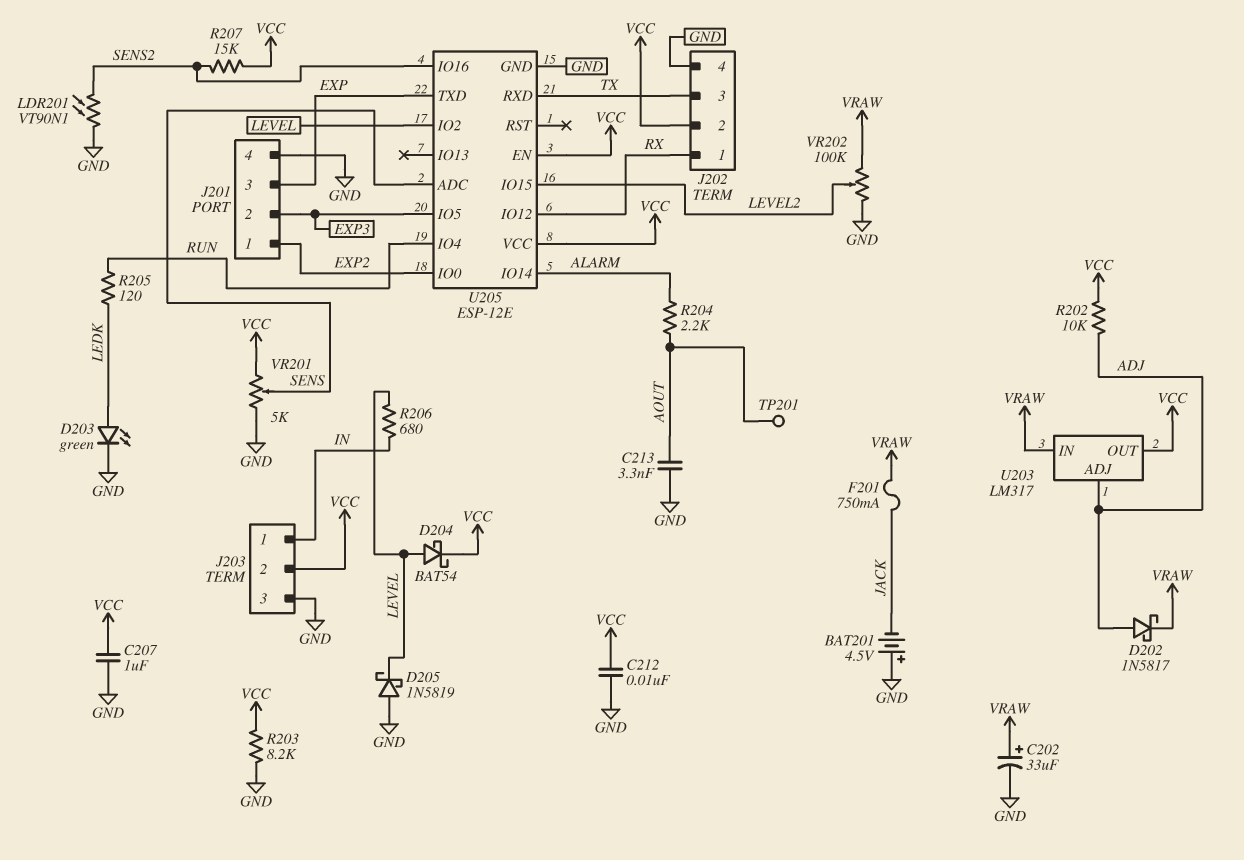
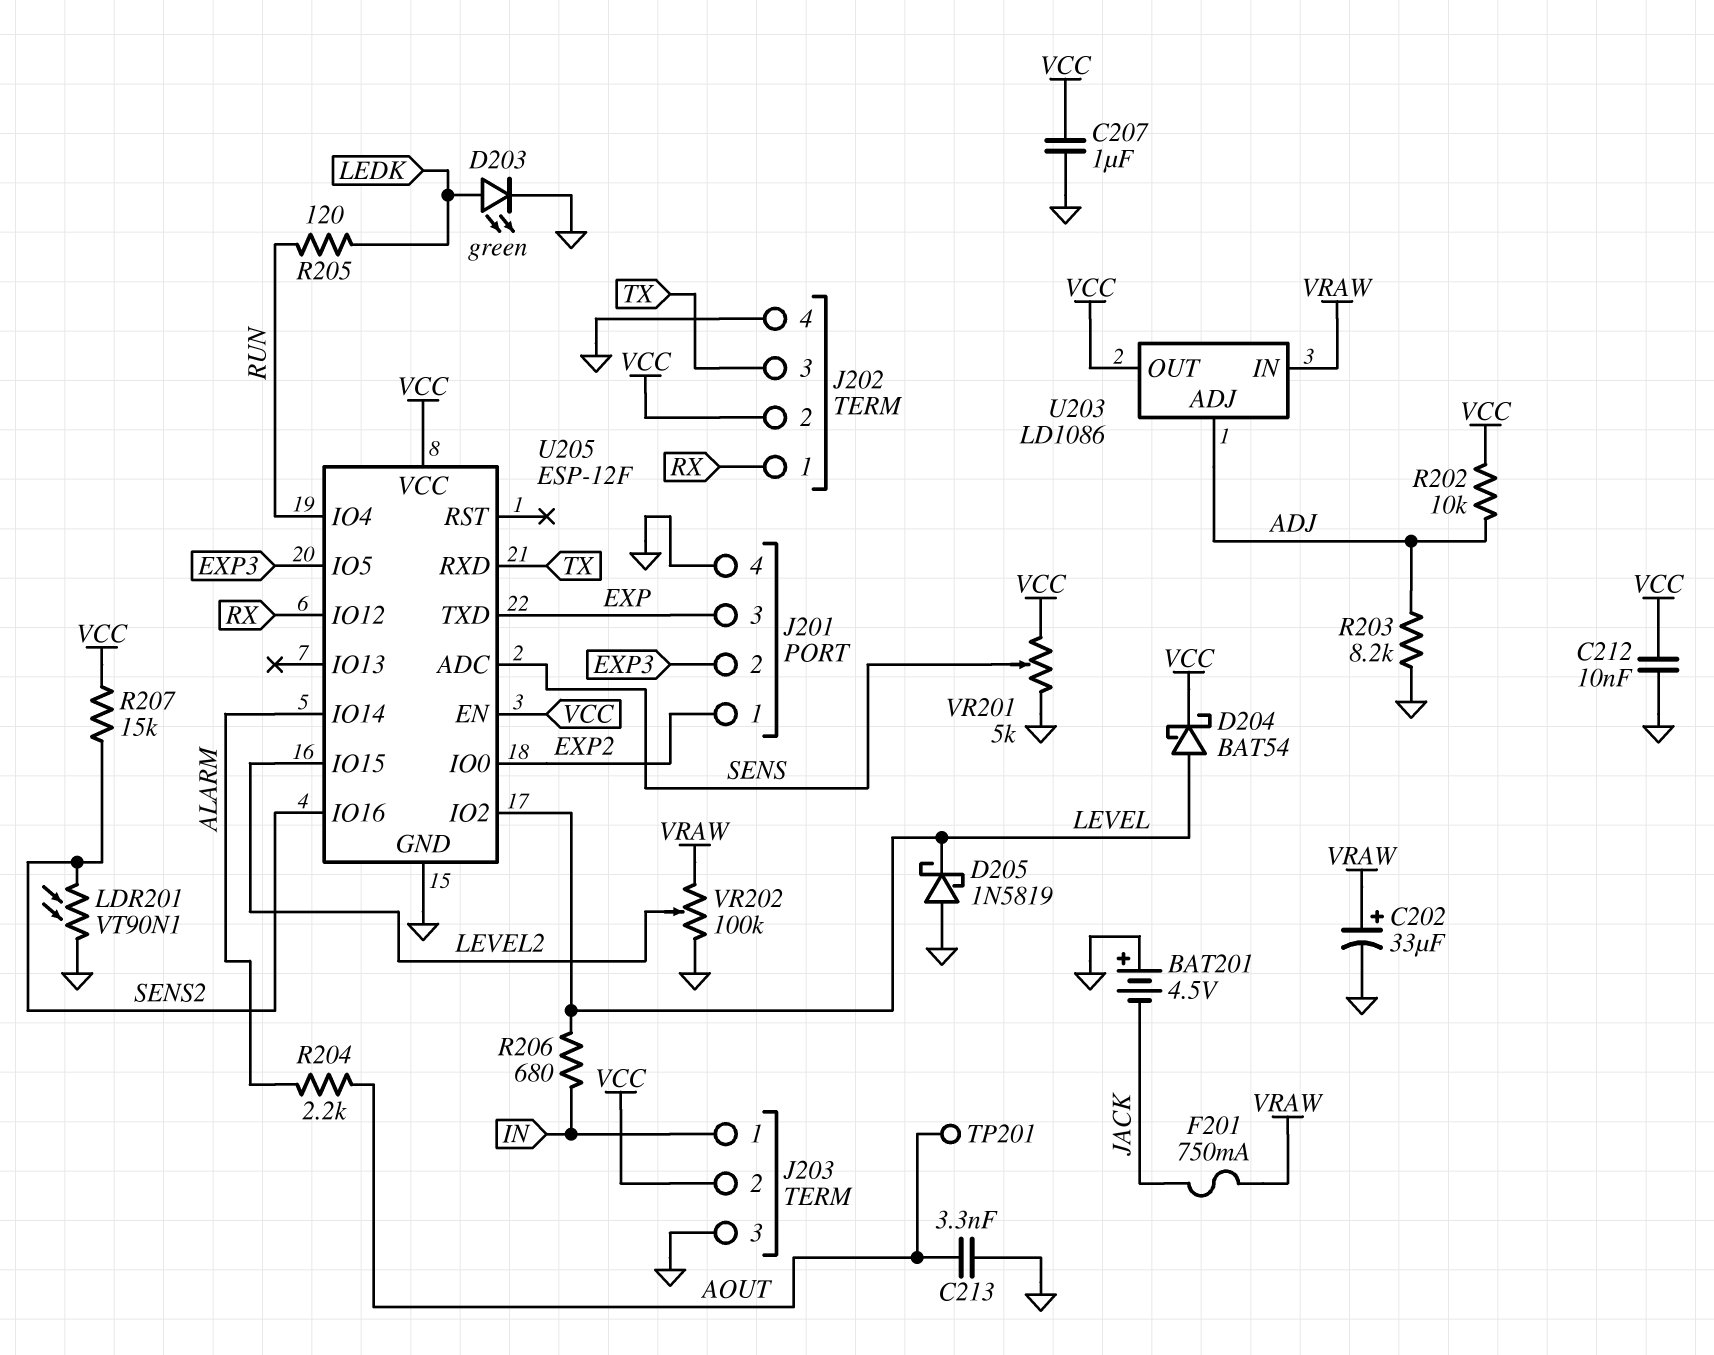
D202: schottky 1N5817 (A ADJ, K VRAW) -> none
R203: 8.2k (GND, VCC) -> 8.2k (ADJ, GND)
U203: LM317 -> LD1086
U205: ESP-12E -> ESP-12F

